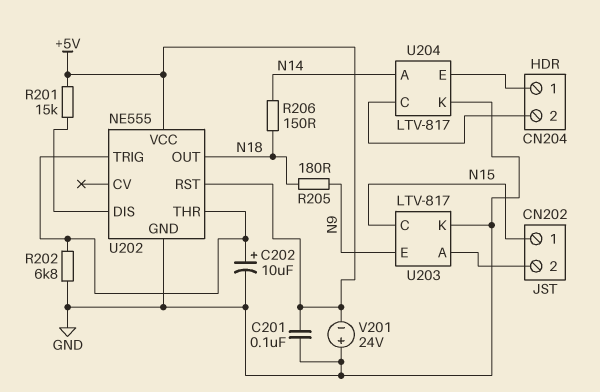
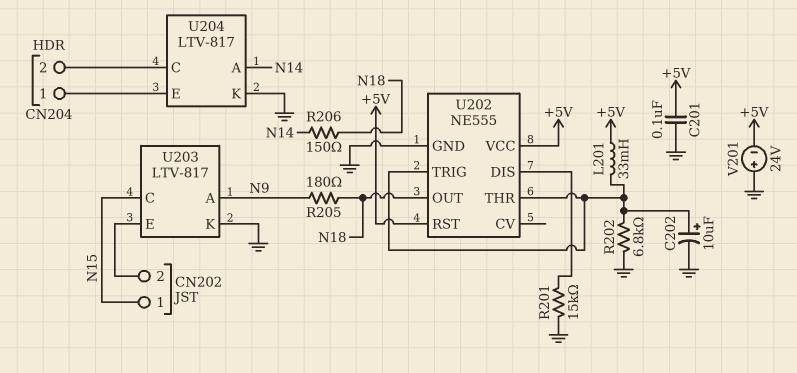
L201: none -> 33mH (+5V, U202/THR)
R201: 15k (+5V, U202/DIS) -> 15k (GND, U202/DIS)
U203 pin A: CN202/2 -> N9
U203 pin E: N9 -> CN202/2

